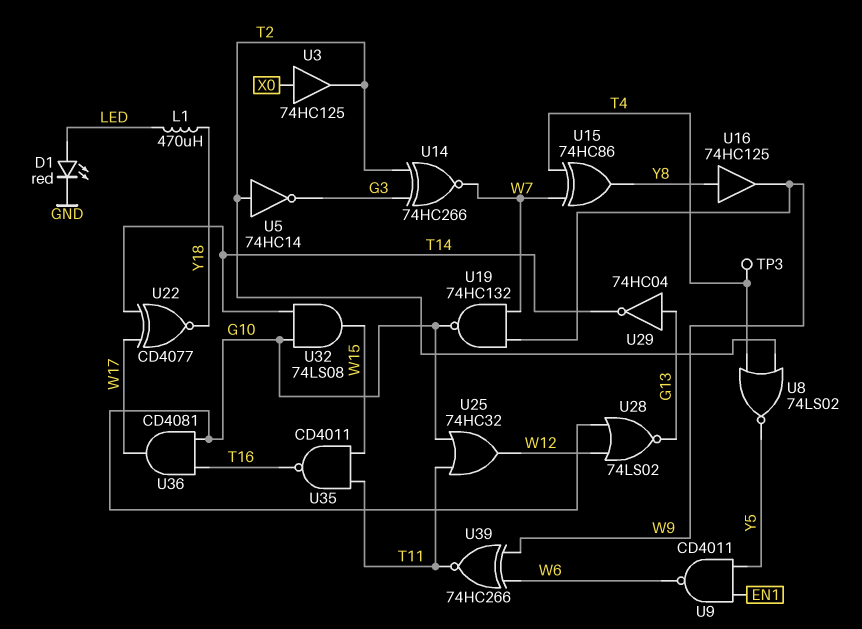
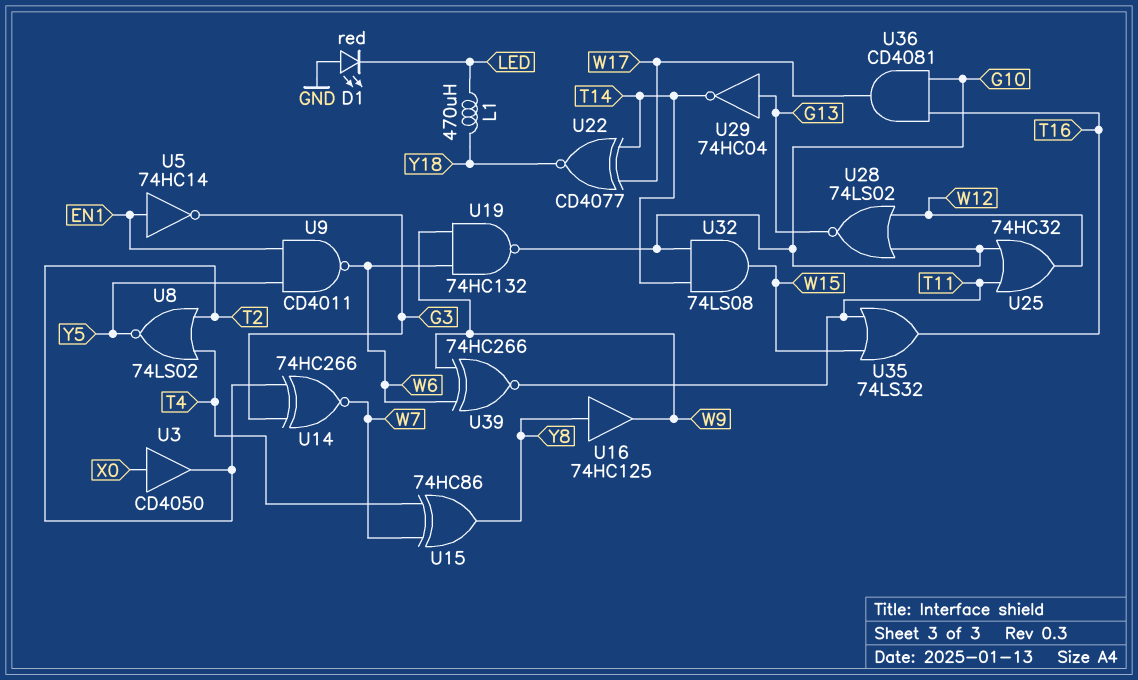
D1: LED red (A LED, K GND) -> LED red (A GND, K LED)
TP3: test point (T4) -> none
U3: buffer 74HC125 (in X0, out T2) -> buffer CD4050 (in X0, out T2)
U5: NOT 74HC14 (in T2, out G3) -> NOT 74HC14 (in EN1, out G3)
U19: NAND 74HC132 (in W7, in W9, out G10) -> NAND 74HC132 (in W6, in W9, out G10)
U35: NAND CD4011 (in T11, in W15, out T16) -> OR 74LS32 (in T11, in W15, out T16)

